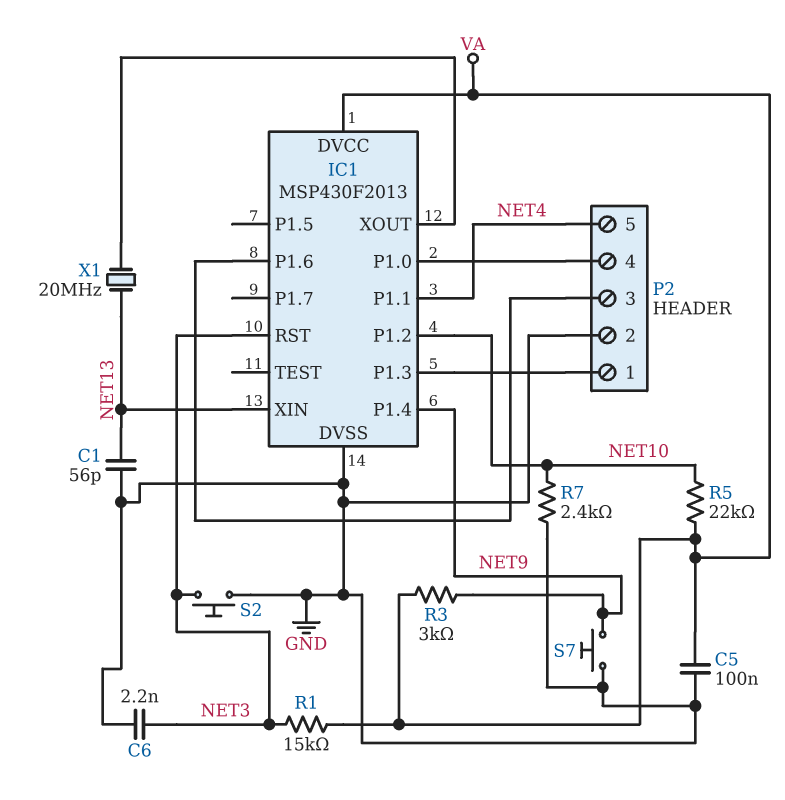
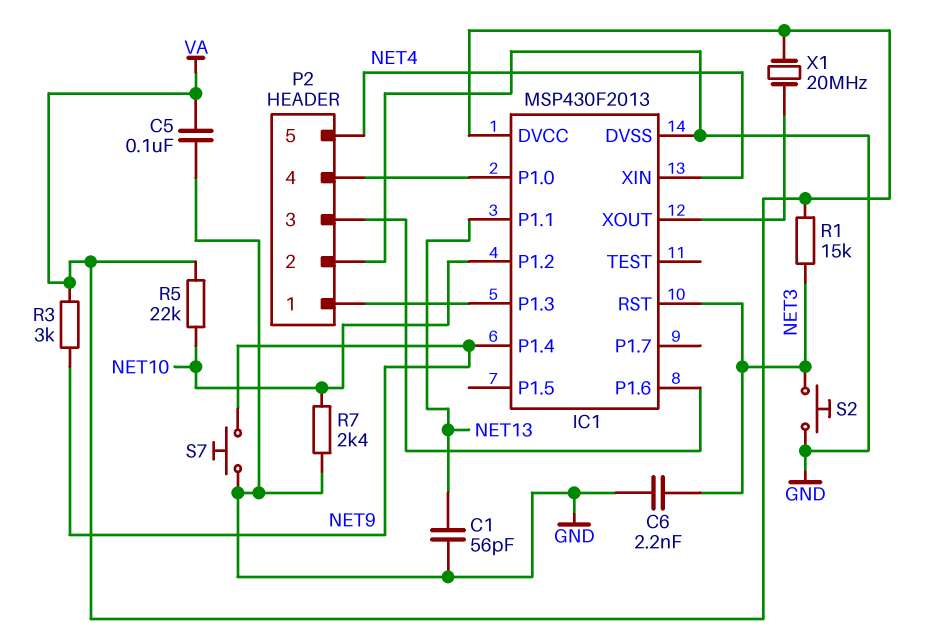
IC1 pin P1.1: NET4 -> NET13
IC1 pin XIN: NET13 -> NET4
X1: 20MHz (IC1/XOUT, NET13) -> 20MHz (IC1/XOUT, VA)

